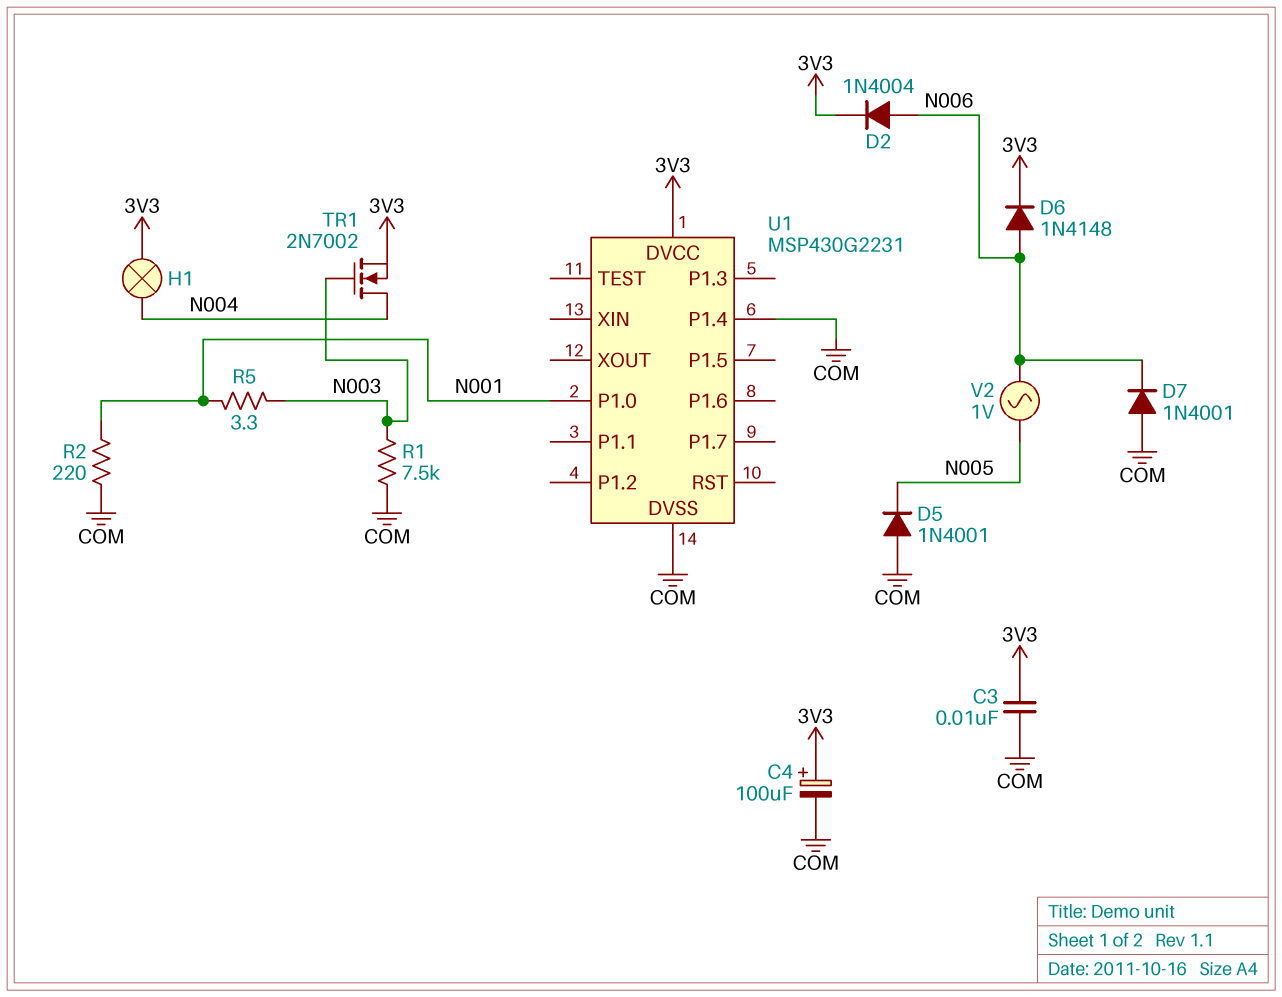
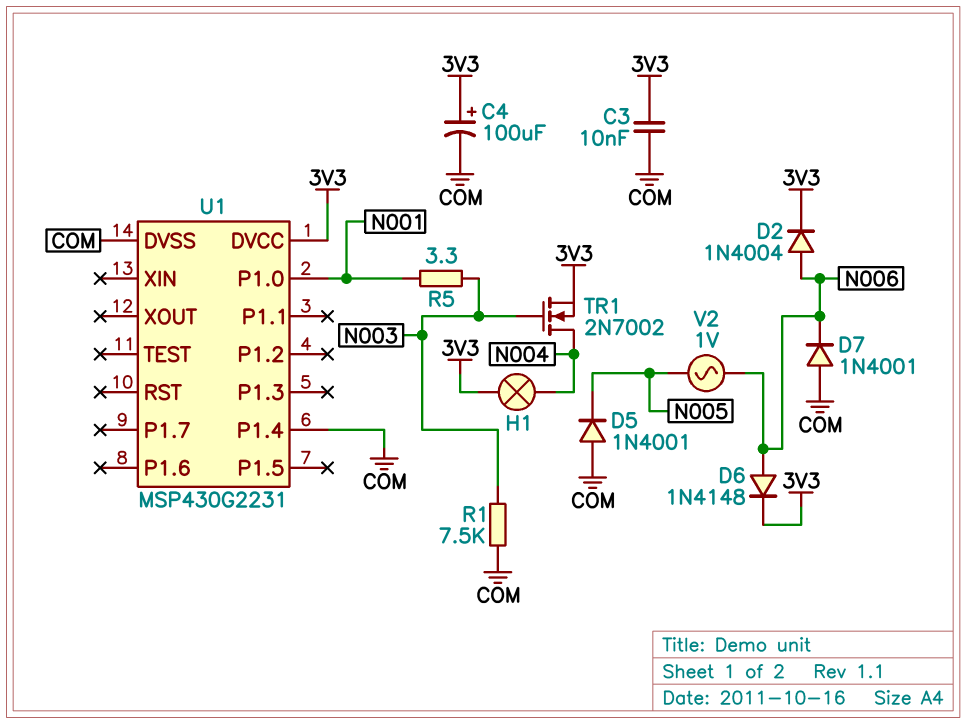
R2: 220 (COM, N001) -> none

